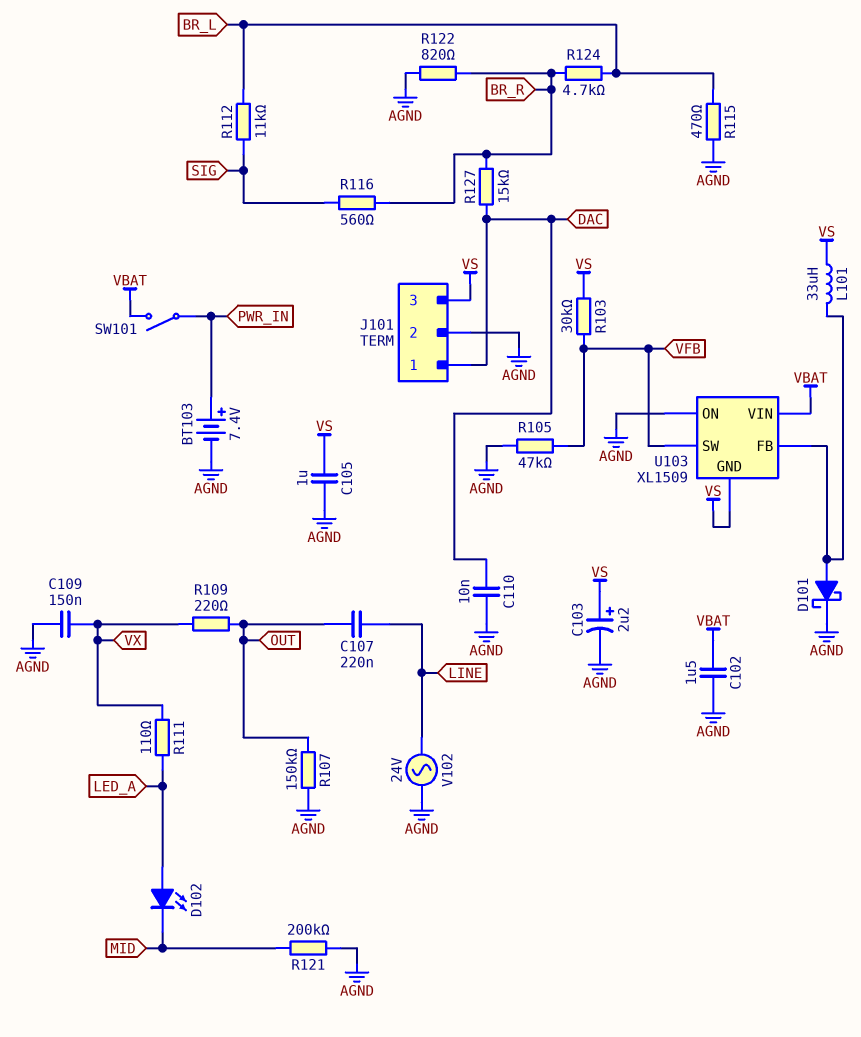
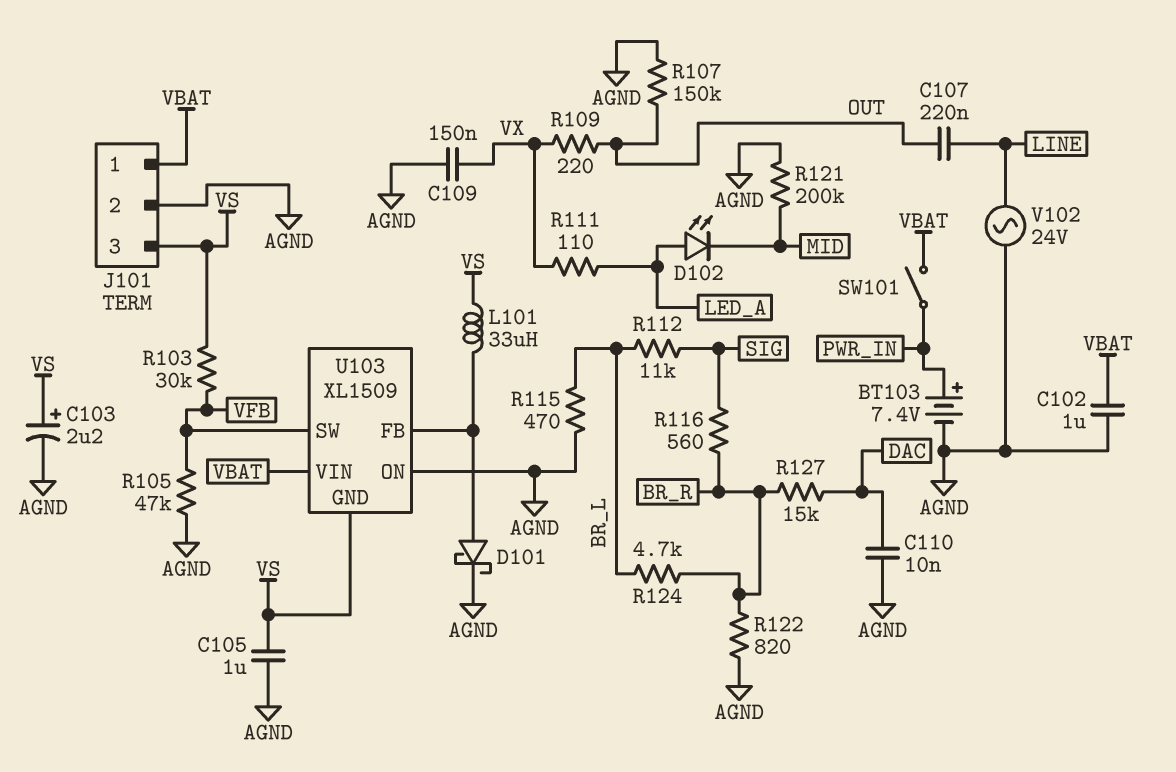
C102: 1.5uF (AGND, VBAT) -> 1uF (AGND, VBAT)
J101 pin 1: DAC -> VBAT

